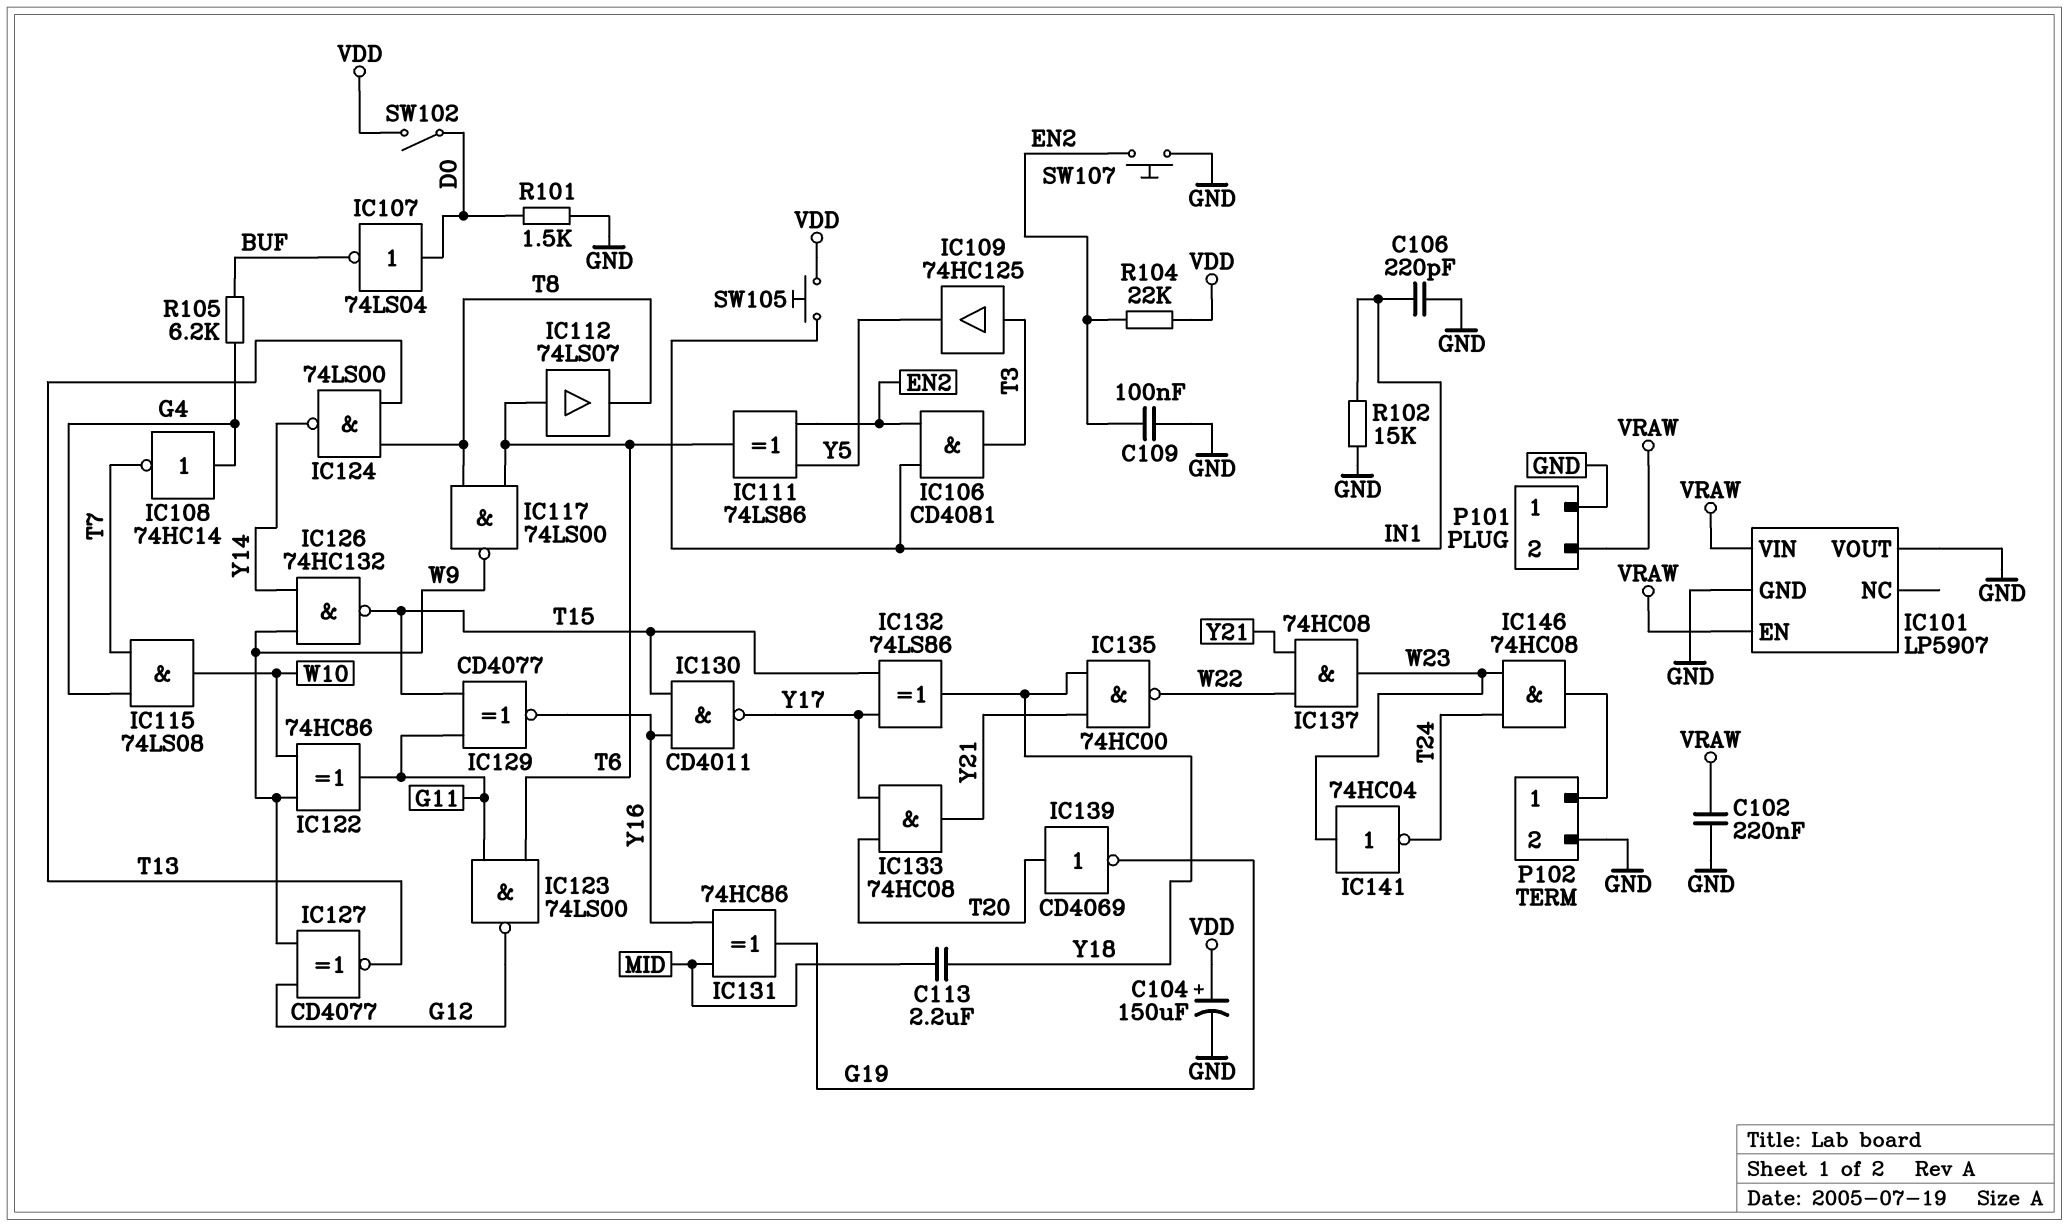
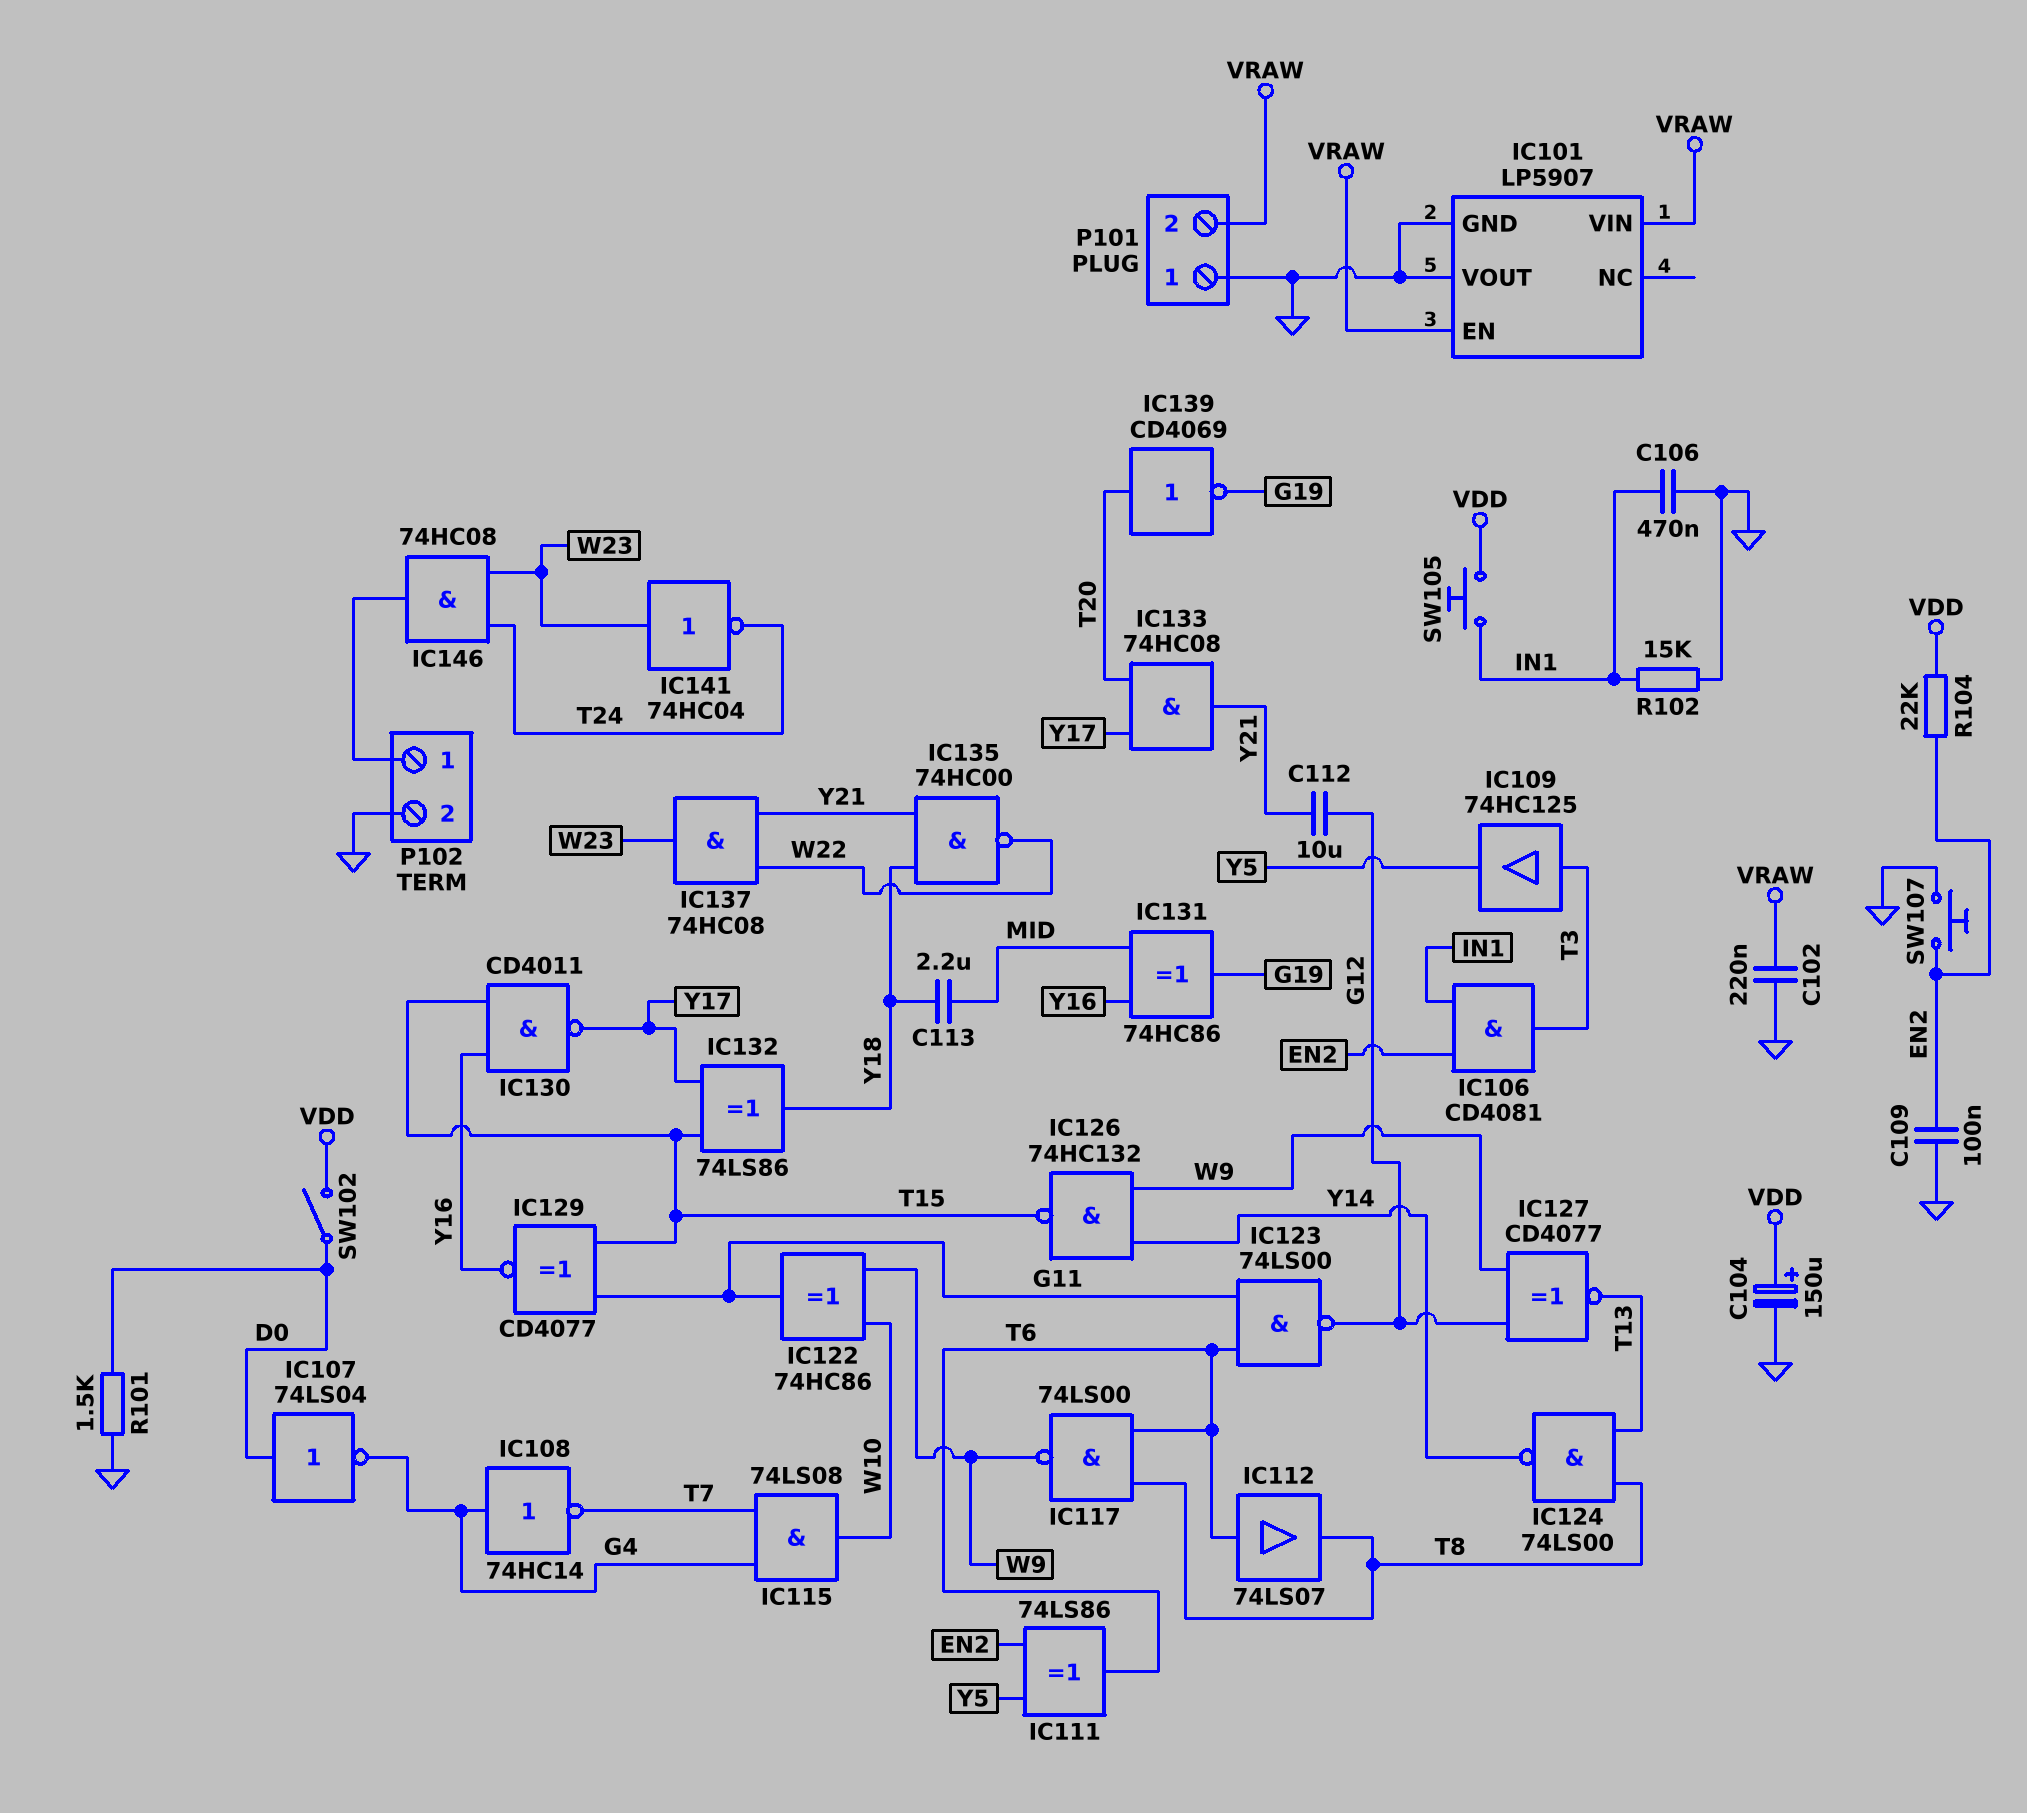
C106: 220pF (GND, IN1) -> 470nF (GND, IN1)
C112: none -> 10uF (G12, Y21)
IC107: NOT 74LS04 (in D0, out BUF) -> NOT 74LS04 (in D0, out G4)
R105: 6.2k (BUF, G4) -> none

